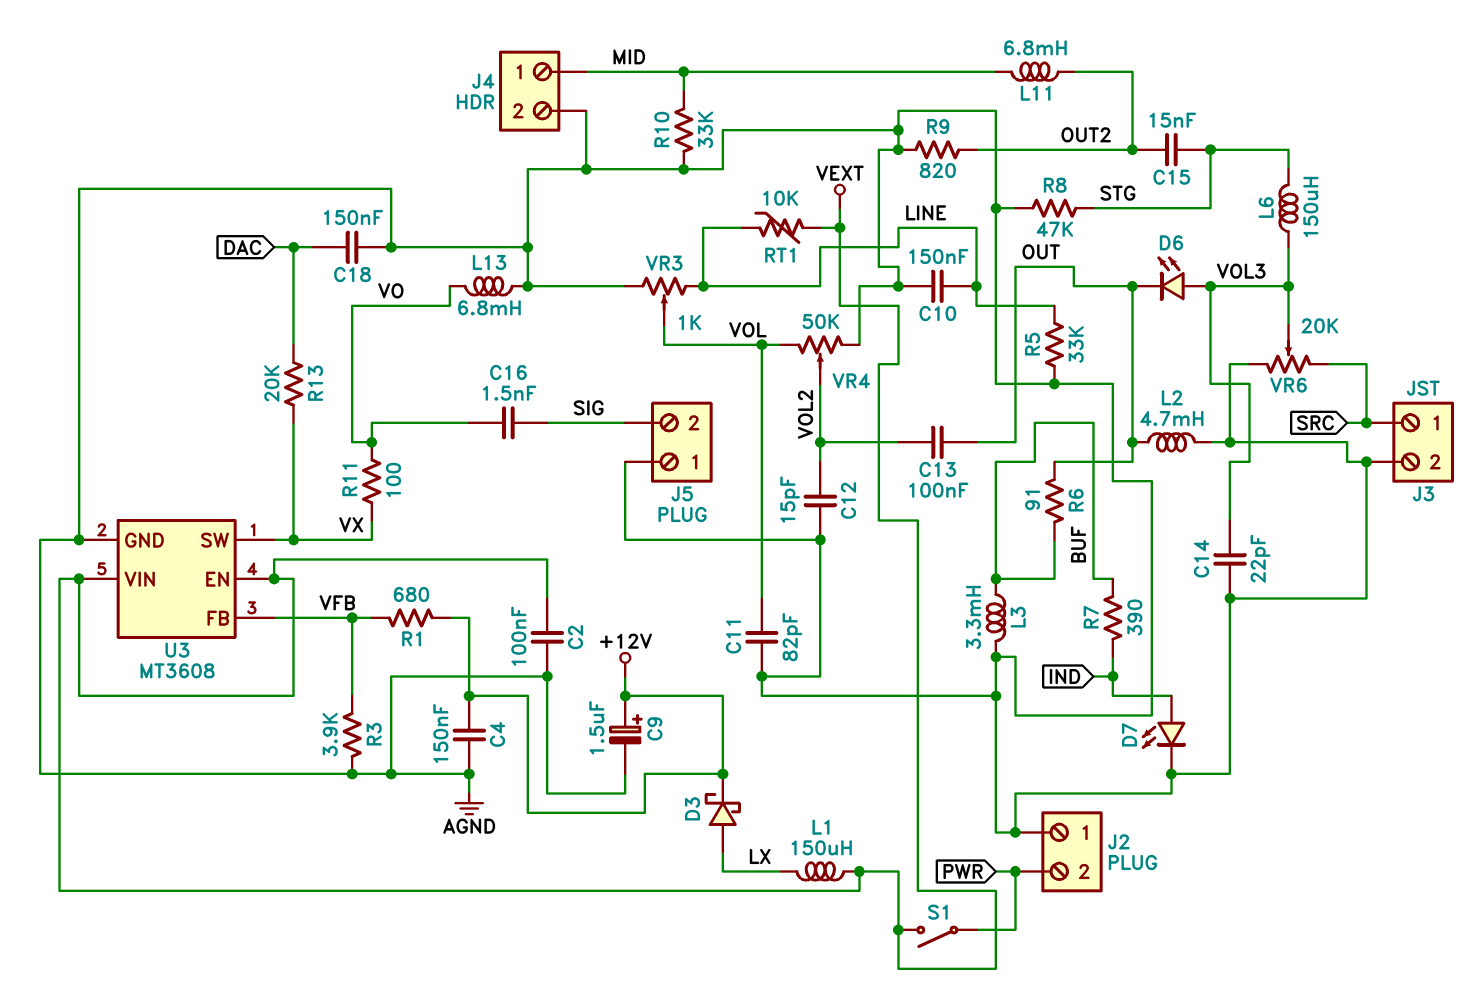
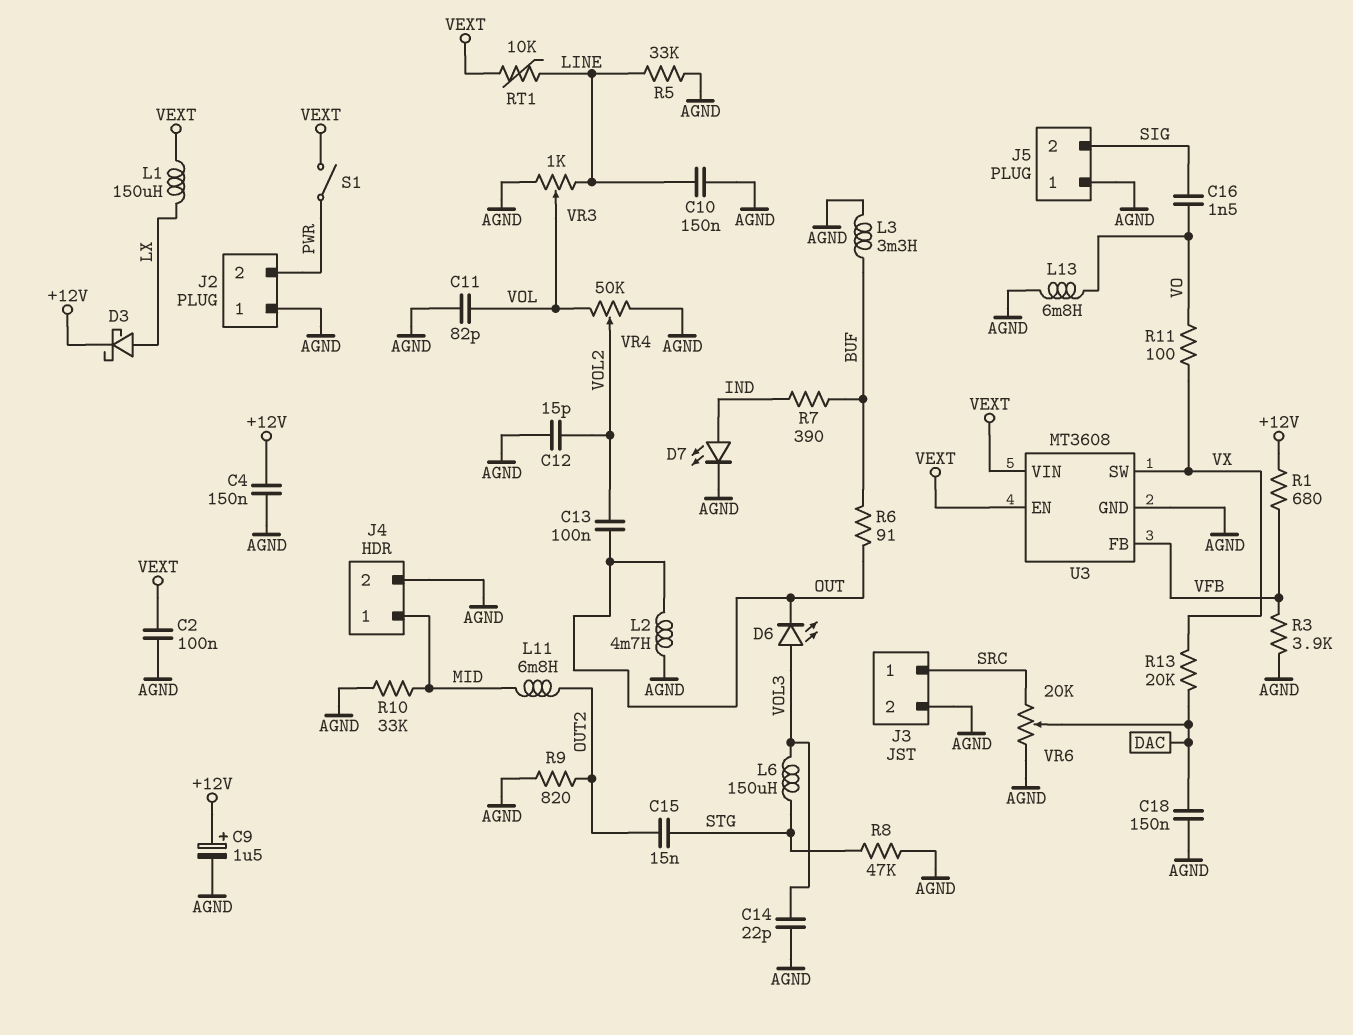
VR6: 20k (AGND, SRC, wiper VOL3) -> 20k (AGND, SRC, wiper DAC)

